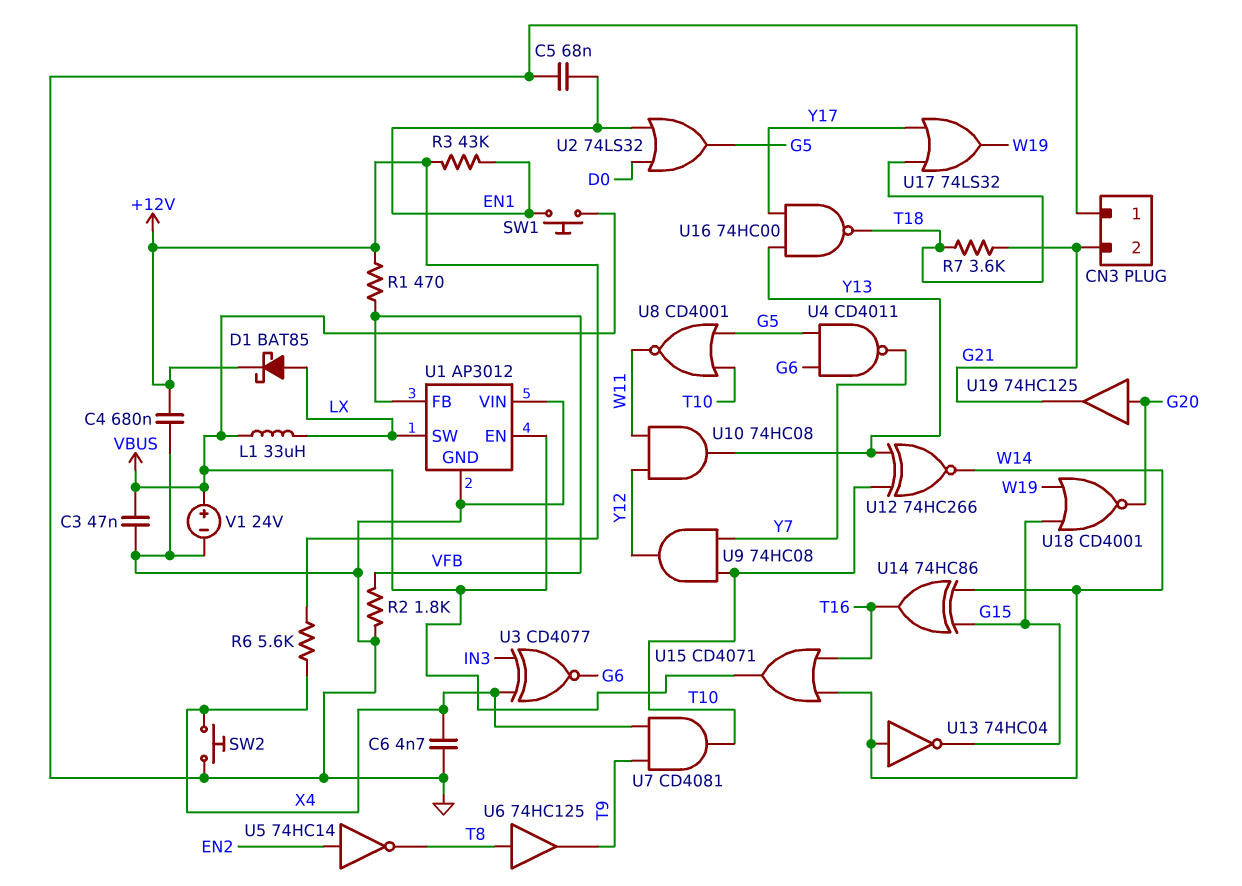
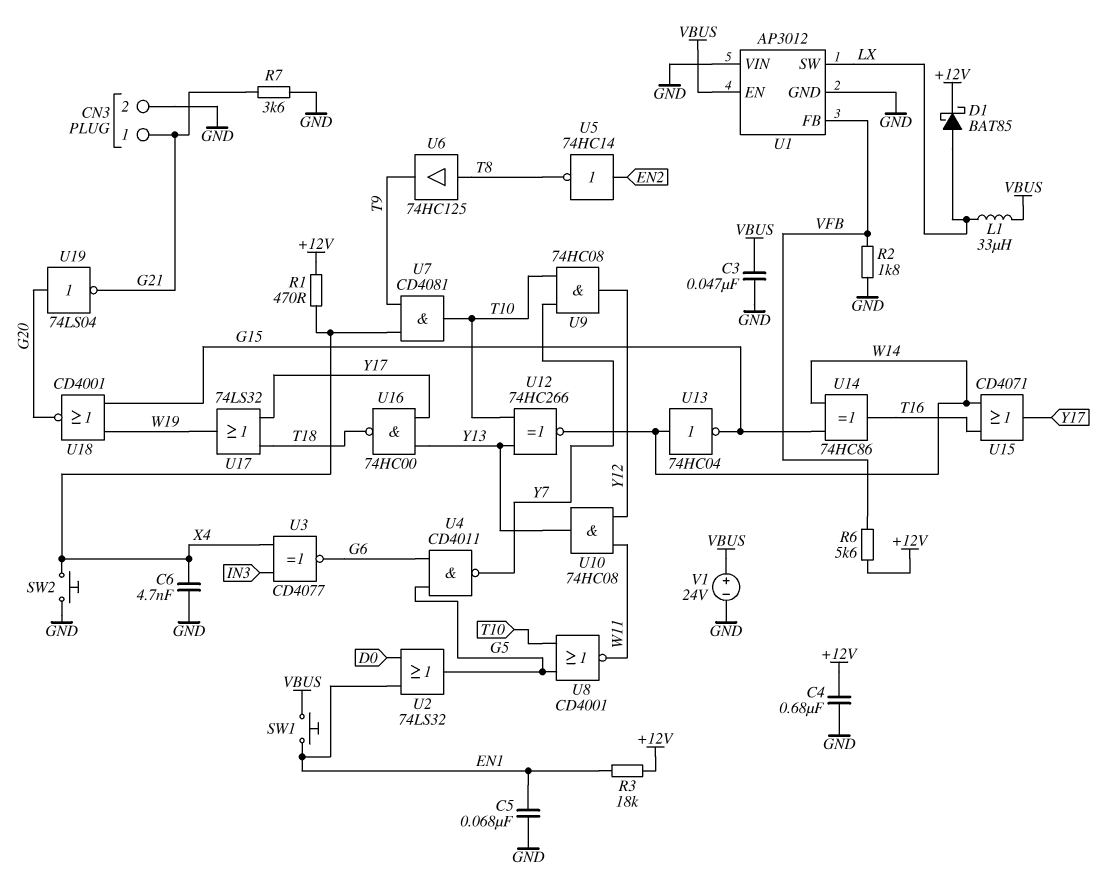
CN3 pin 1: GND -> G21
CN3 pin 2: G21 -> GND
R1: 470 (+12V, VFB) -> 470 (+12V, X4)
R3: 43k (+12V, EN1) -> 18k (+12V, EN1)
R6: 5.6k (+12V, X4) -> 5.6k (+12V, VFB)
R7: 3.6k (G21, T18) -> 3.6k (G21, GND)
U15: OR CD4071 (in T16, in W14, out VBUS) -> OR CD4071 (in T16, in W14, out Y17)
U19: buffer 74HC125 (in G20, out G21) -> NOT 74LS04 (in G20, out G21)

